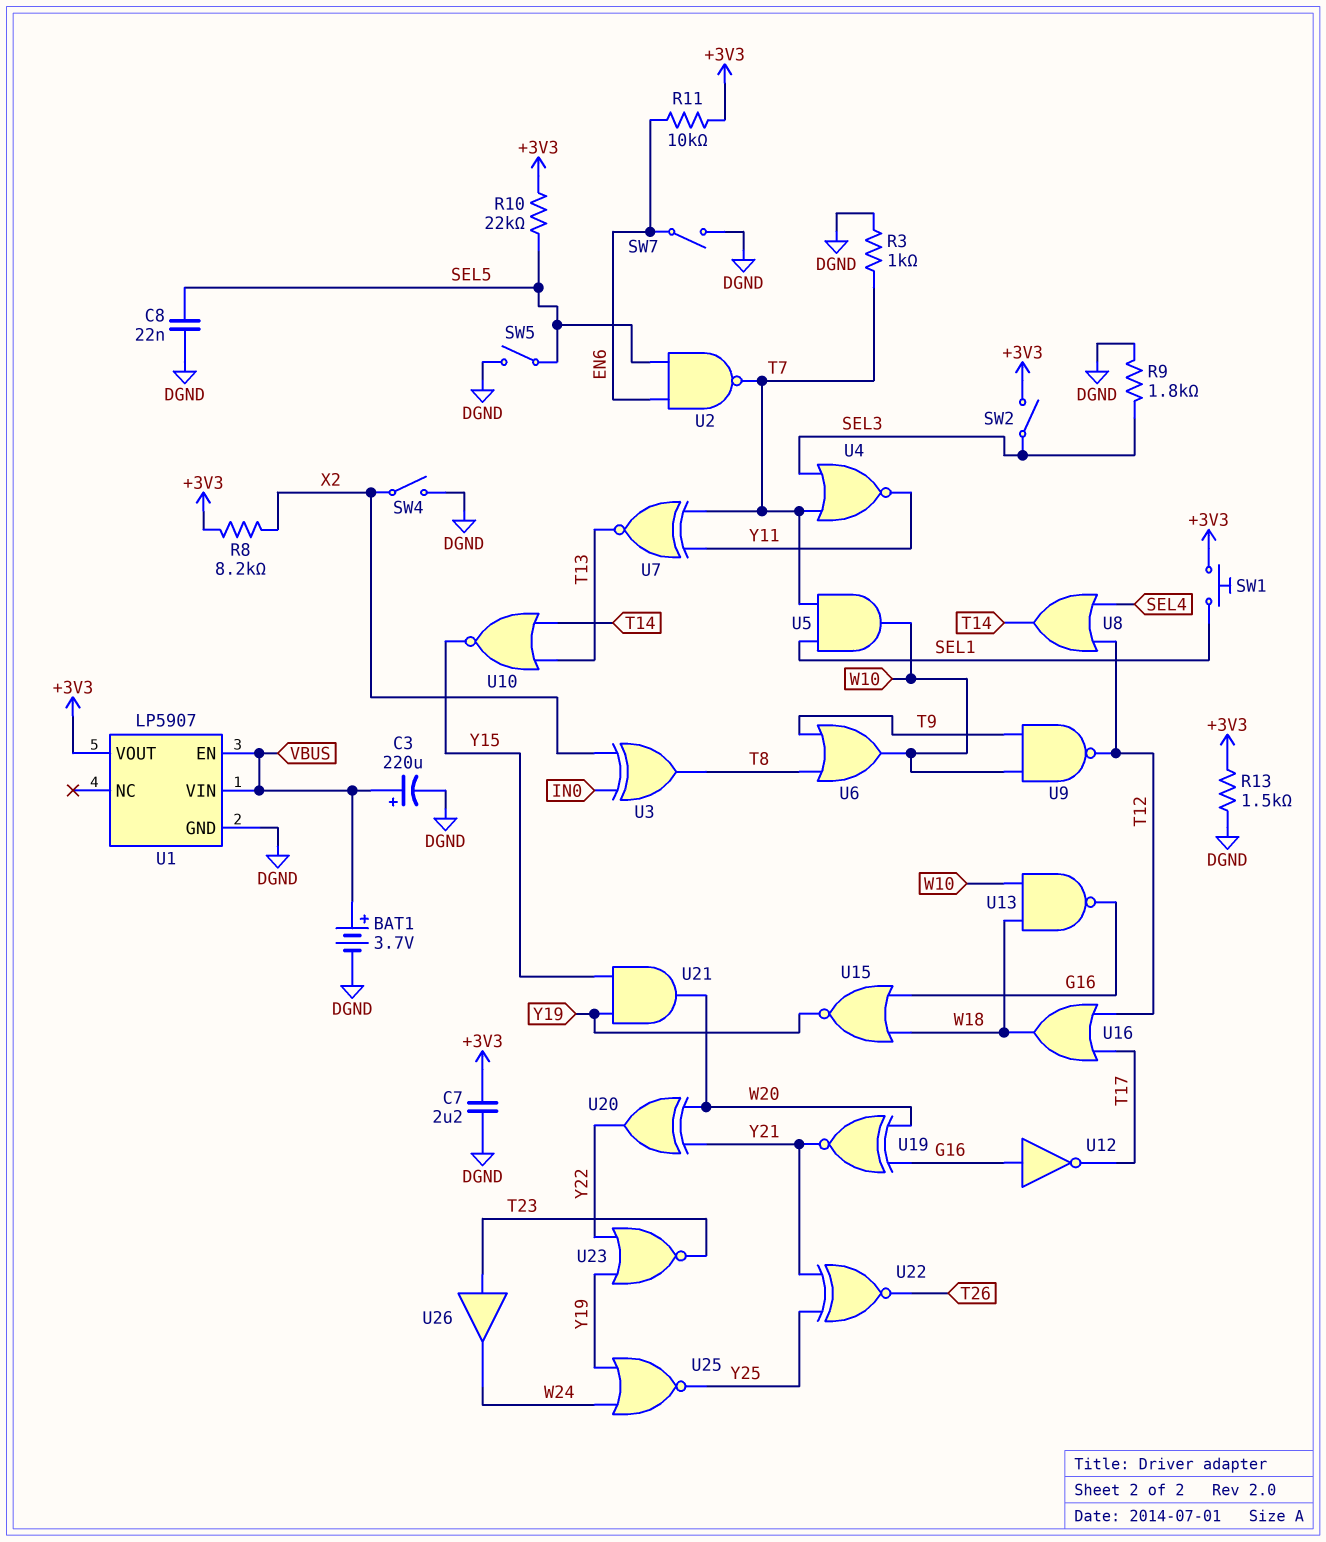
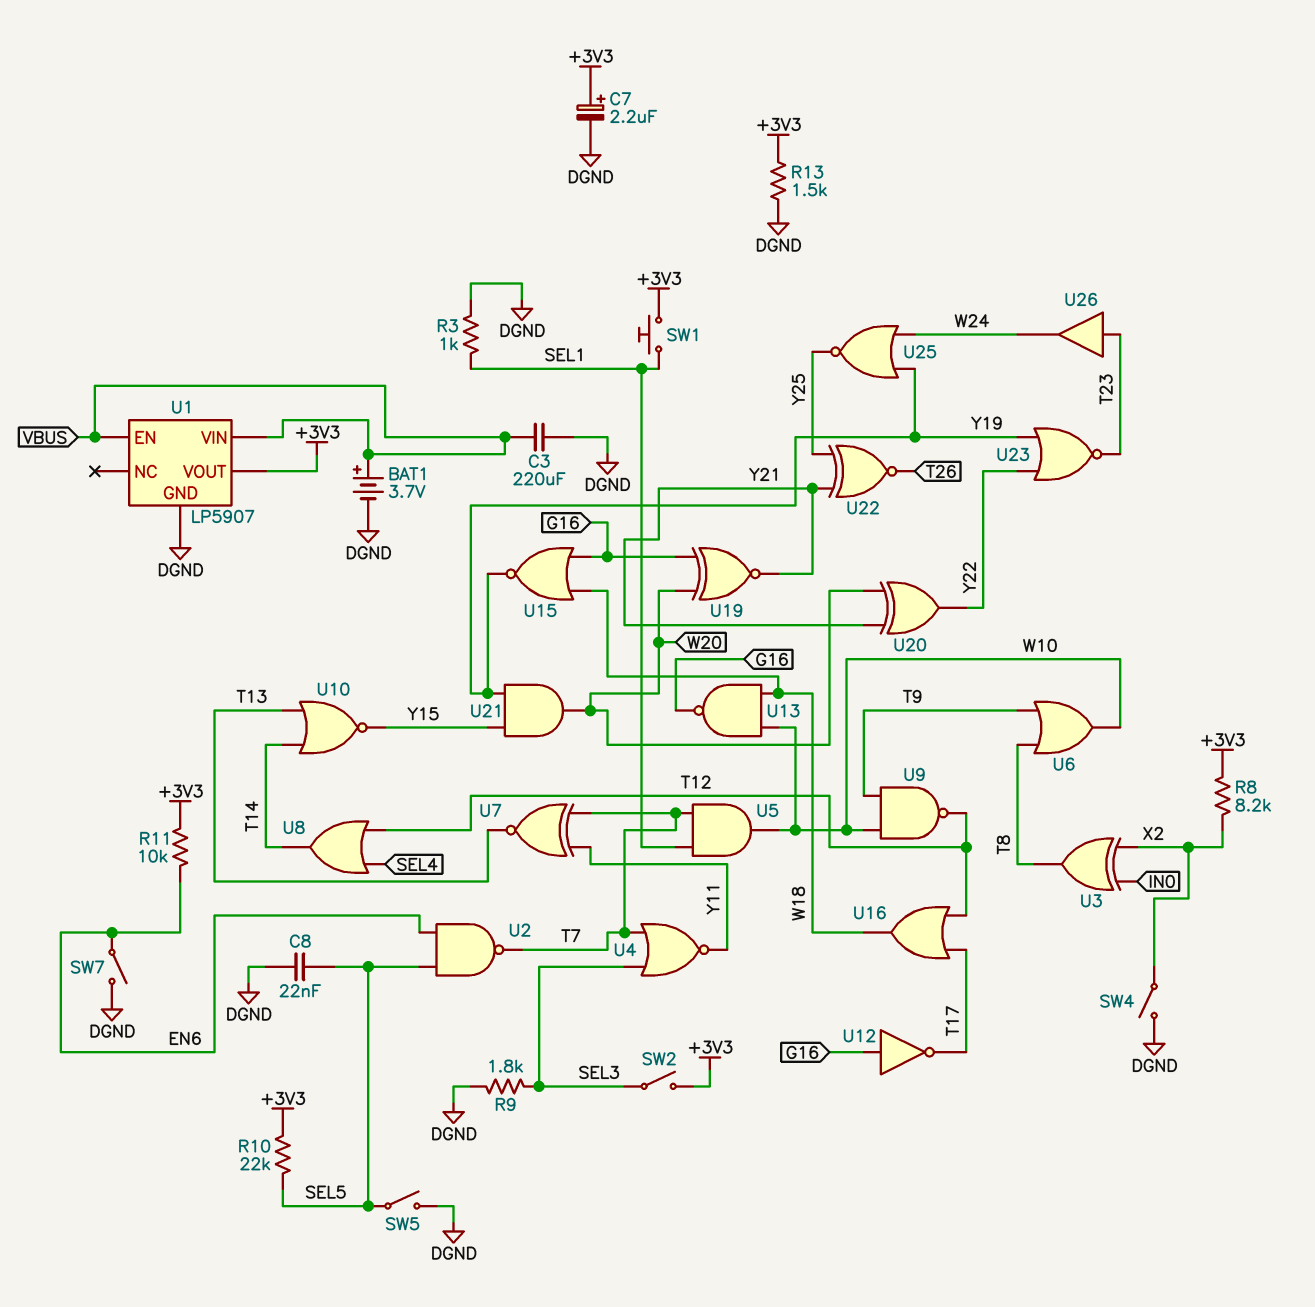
C3: 220uF (plus VBUS, minus DGND) -> 220uF (DGND, VBUS)
C7: 2.2uF (+3V3, DGND) -> 2.2uF (plus +3V3, minus DGND)
R3: 1k (DGND, T7) -> 1k (DGND, SEL1)

